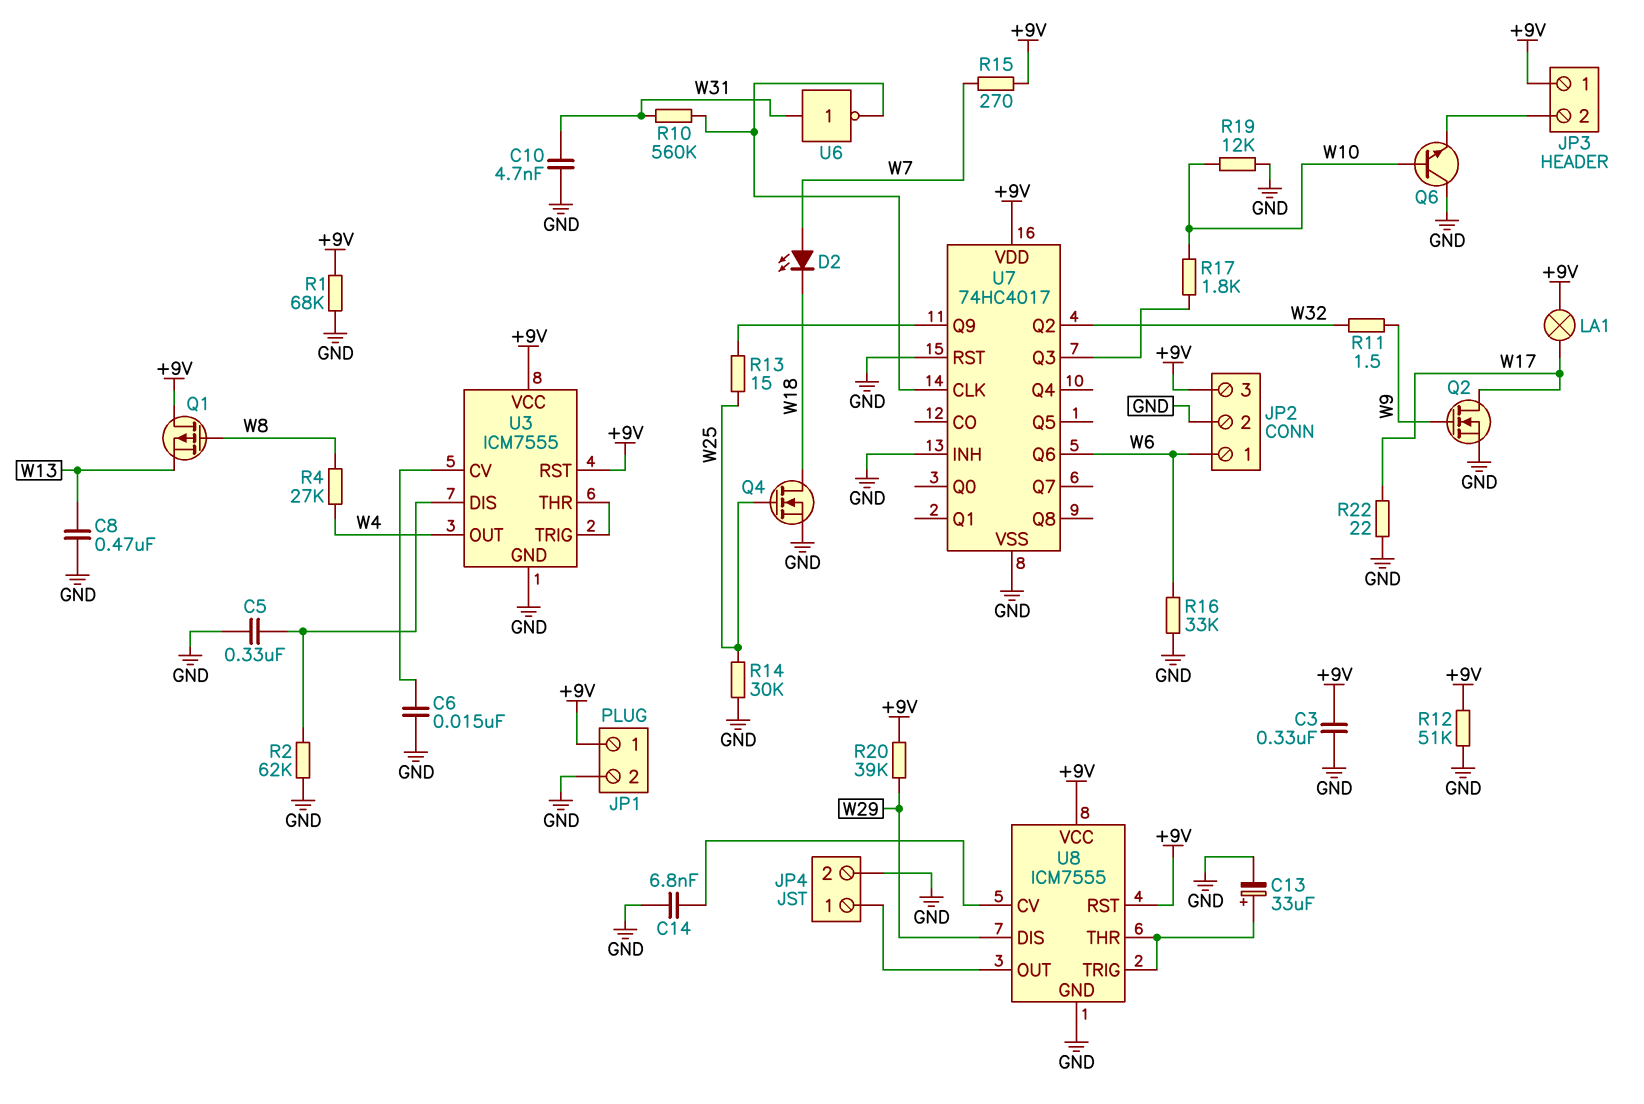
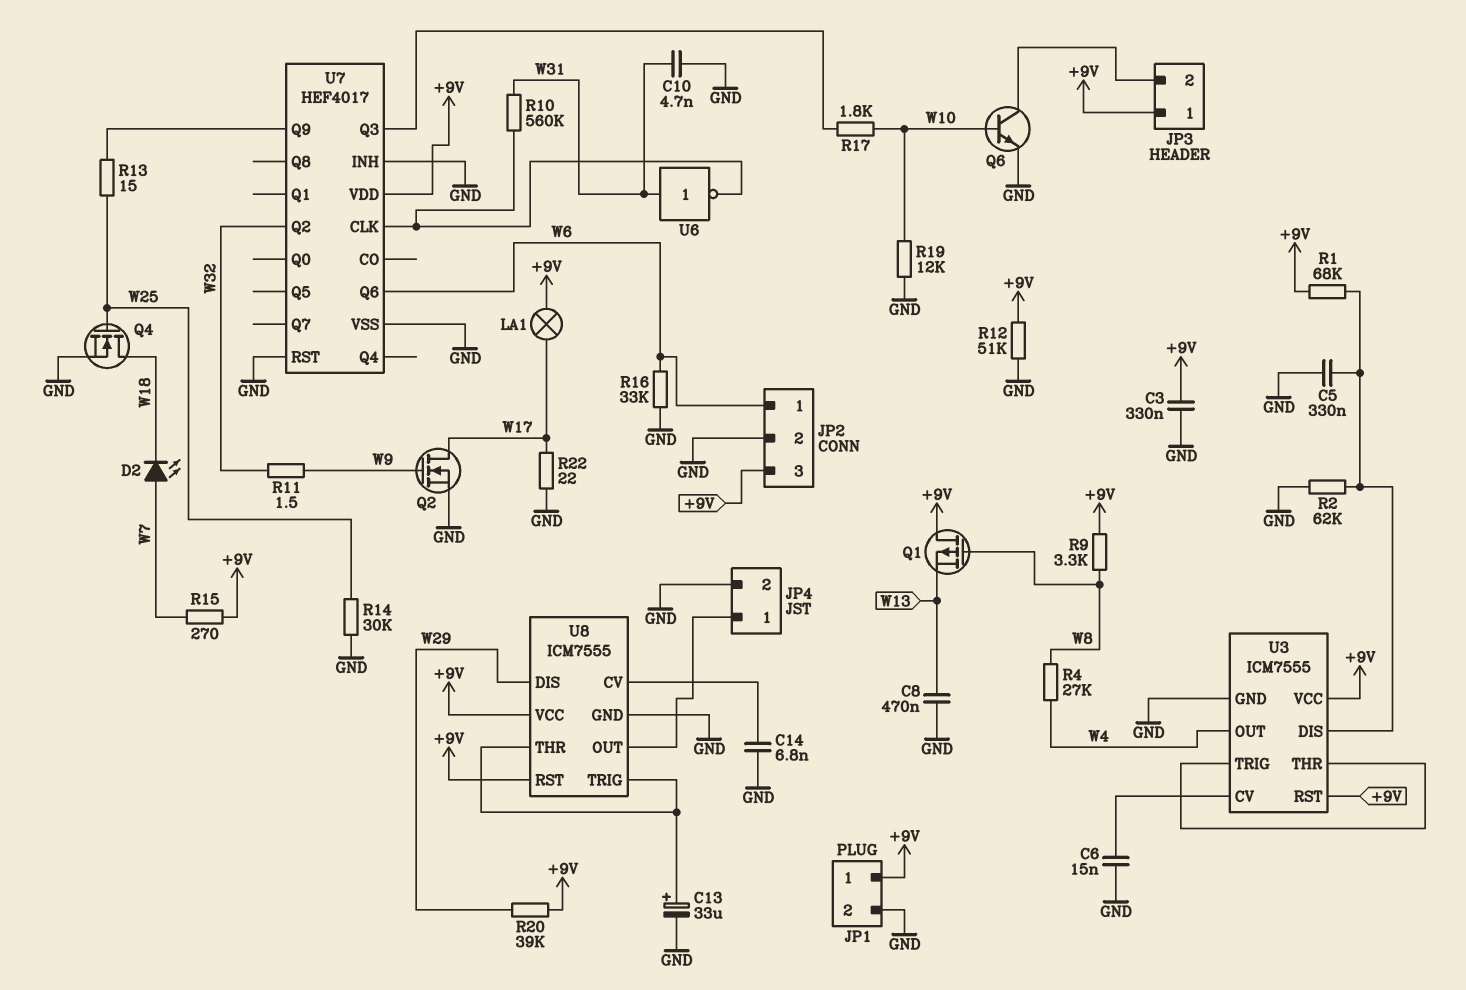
Q6: NPN (B W10, C GND, E JP3/2) -> NPN (B W10, C JP3/2, E GND)
R1: 68k (+9V, GND) -> 68k (+9V, U3/DIS)
R9: none -> 3.3k (+9V, W8)
U7: 74HC4017 -> HEF4017

